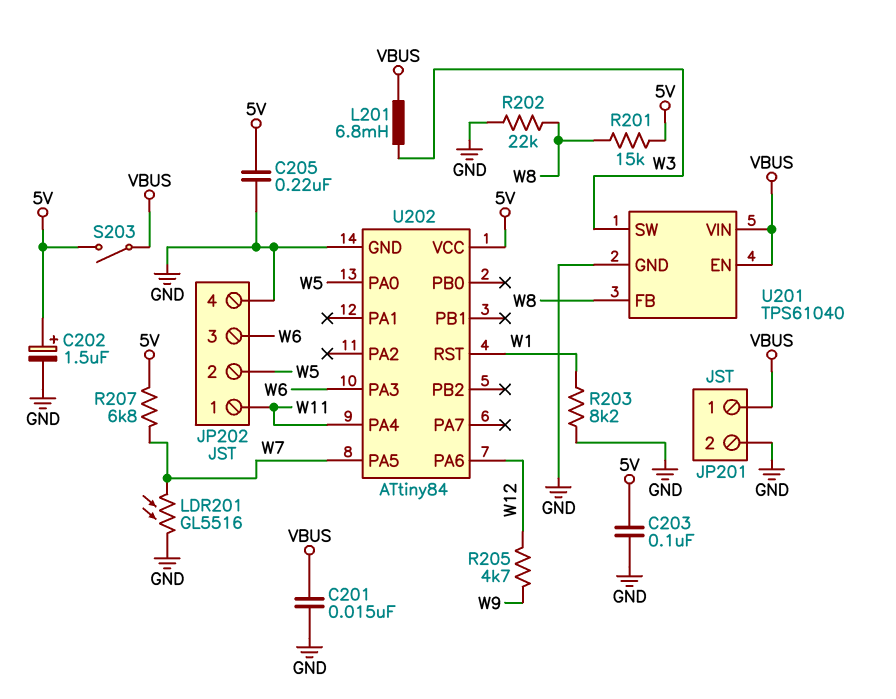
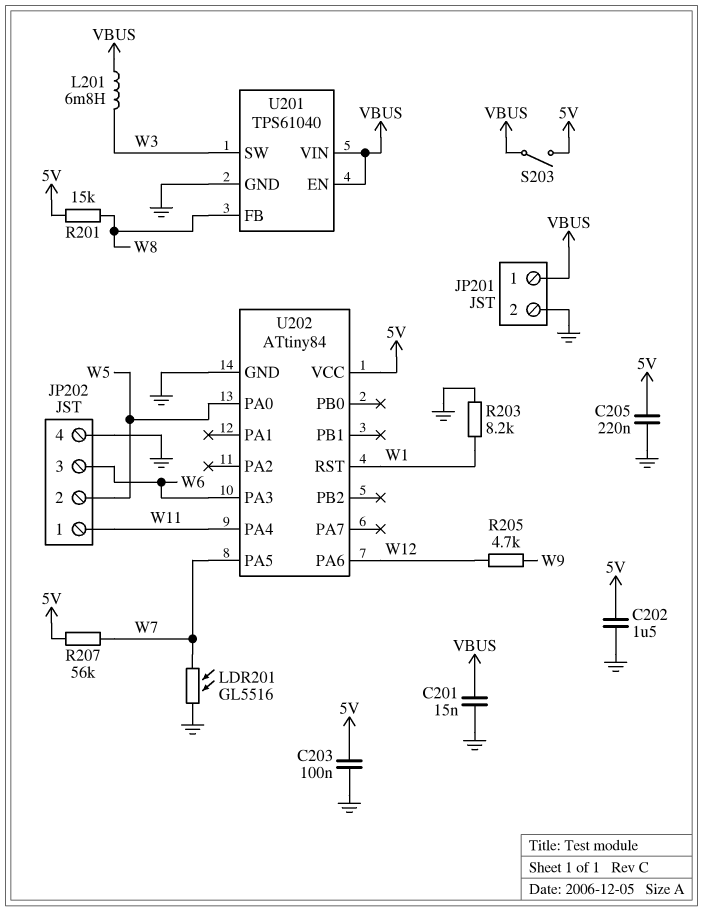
C202: 1.5uF (plus 5V, minus GND) -> 1.5uF (5V, GND)
R202: 22k (GND, W8) -> none
R207: 6.8k (5V, W7) -> 56k (5V, W7)

